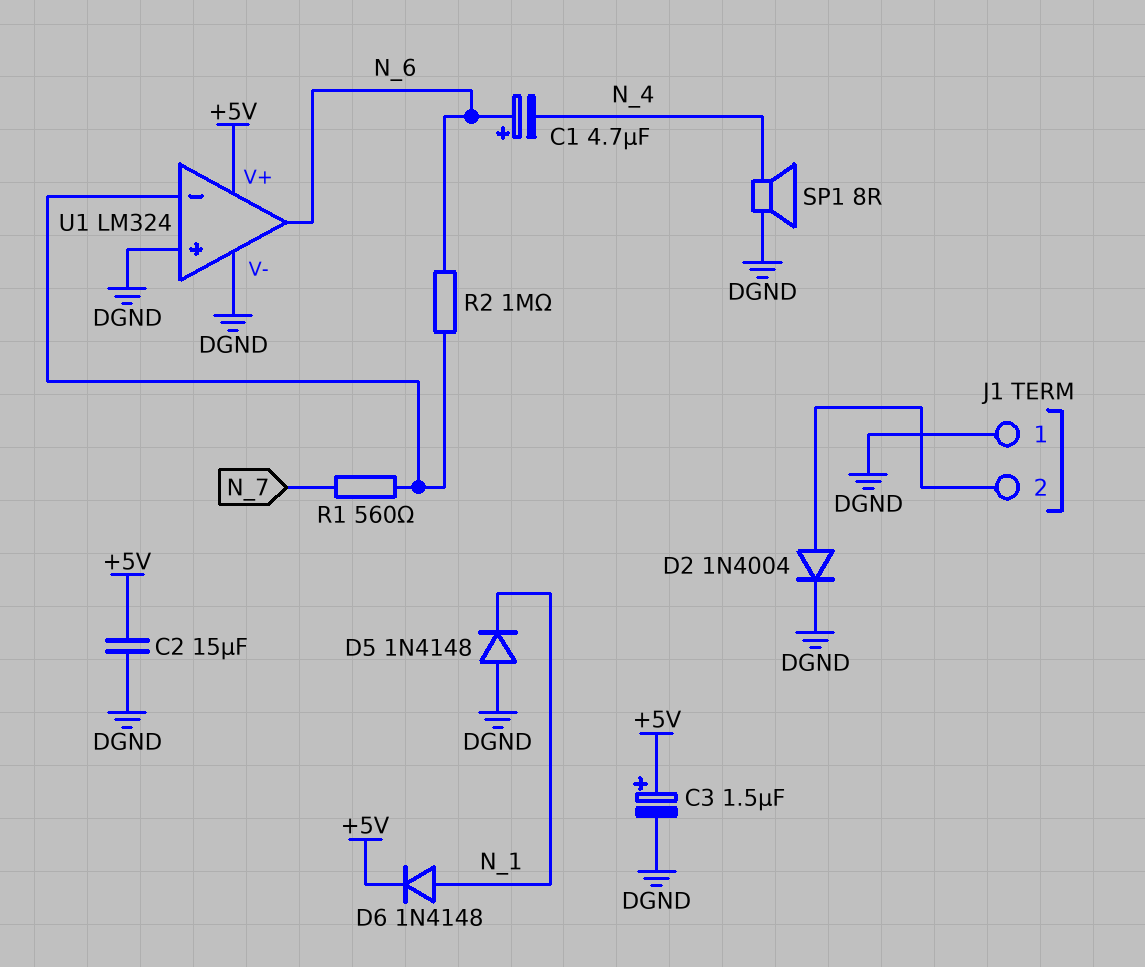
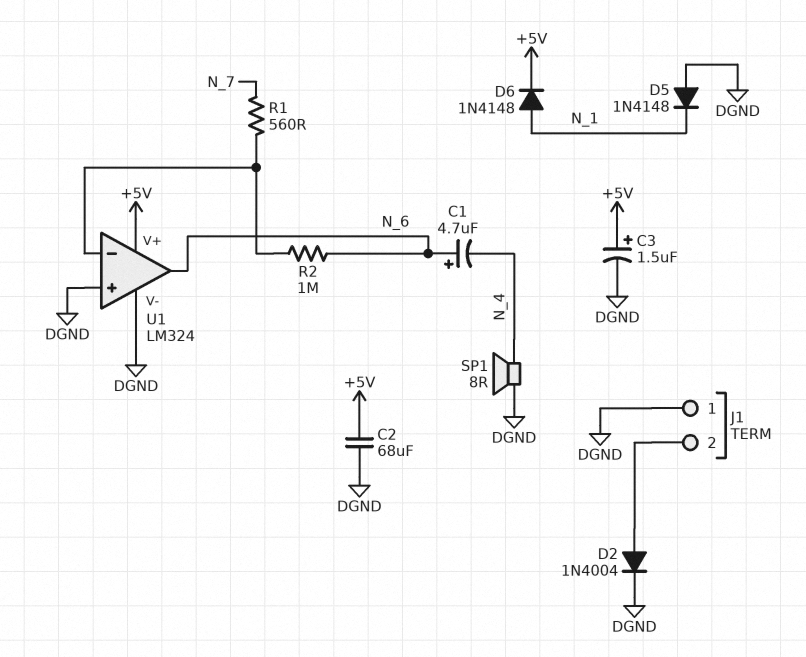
C2: 15uF (+5V, DGND) -> 68uF (+5V, DGND)

